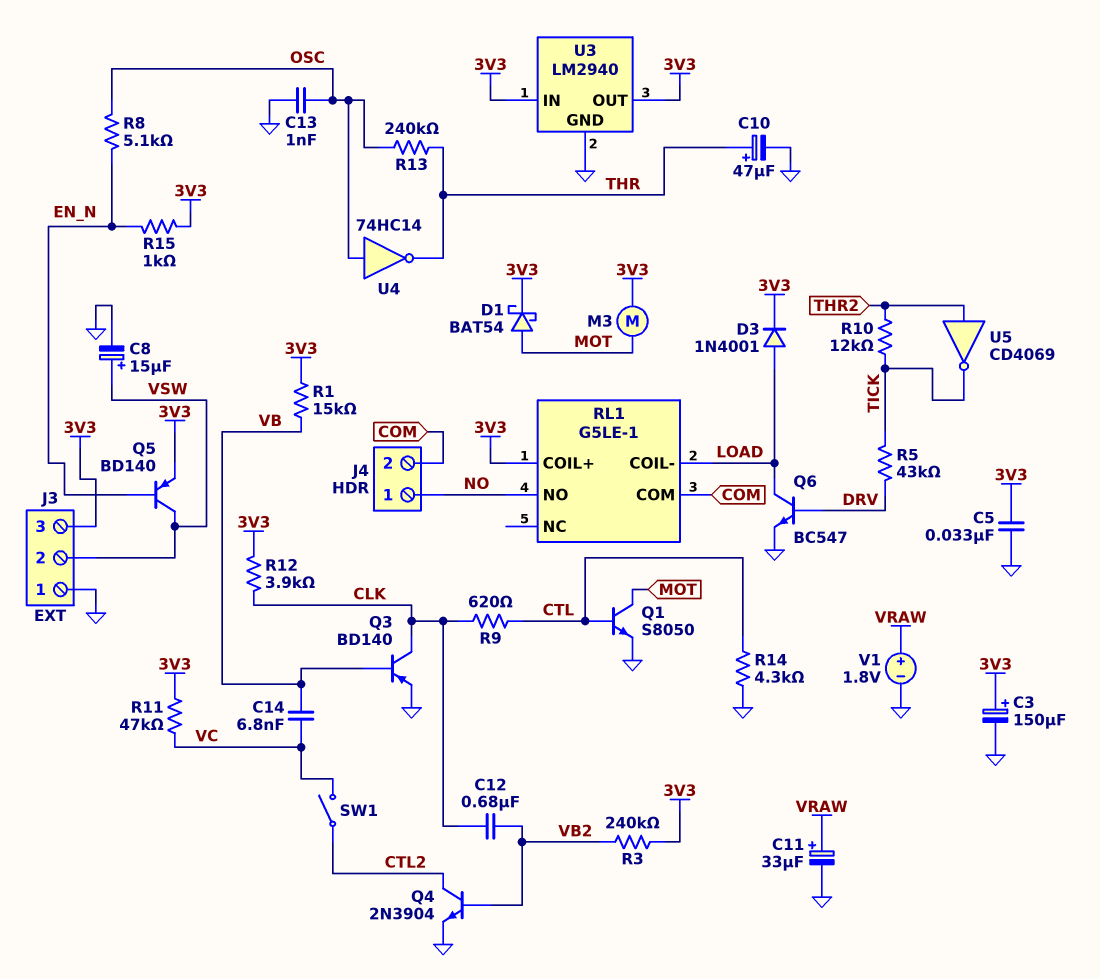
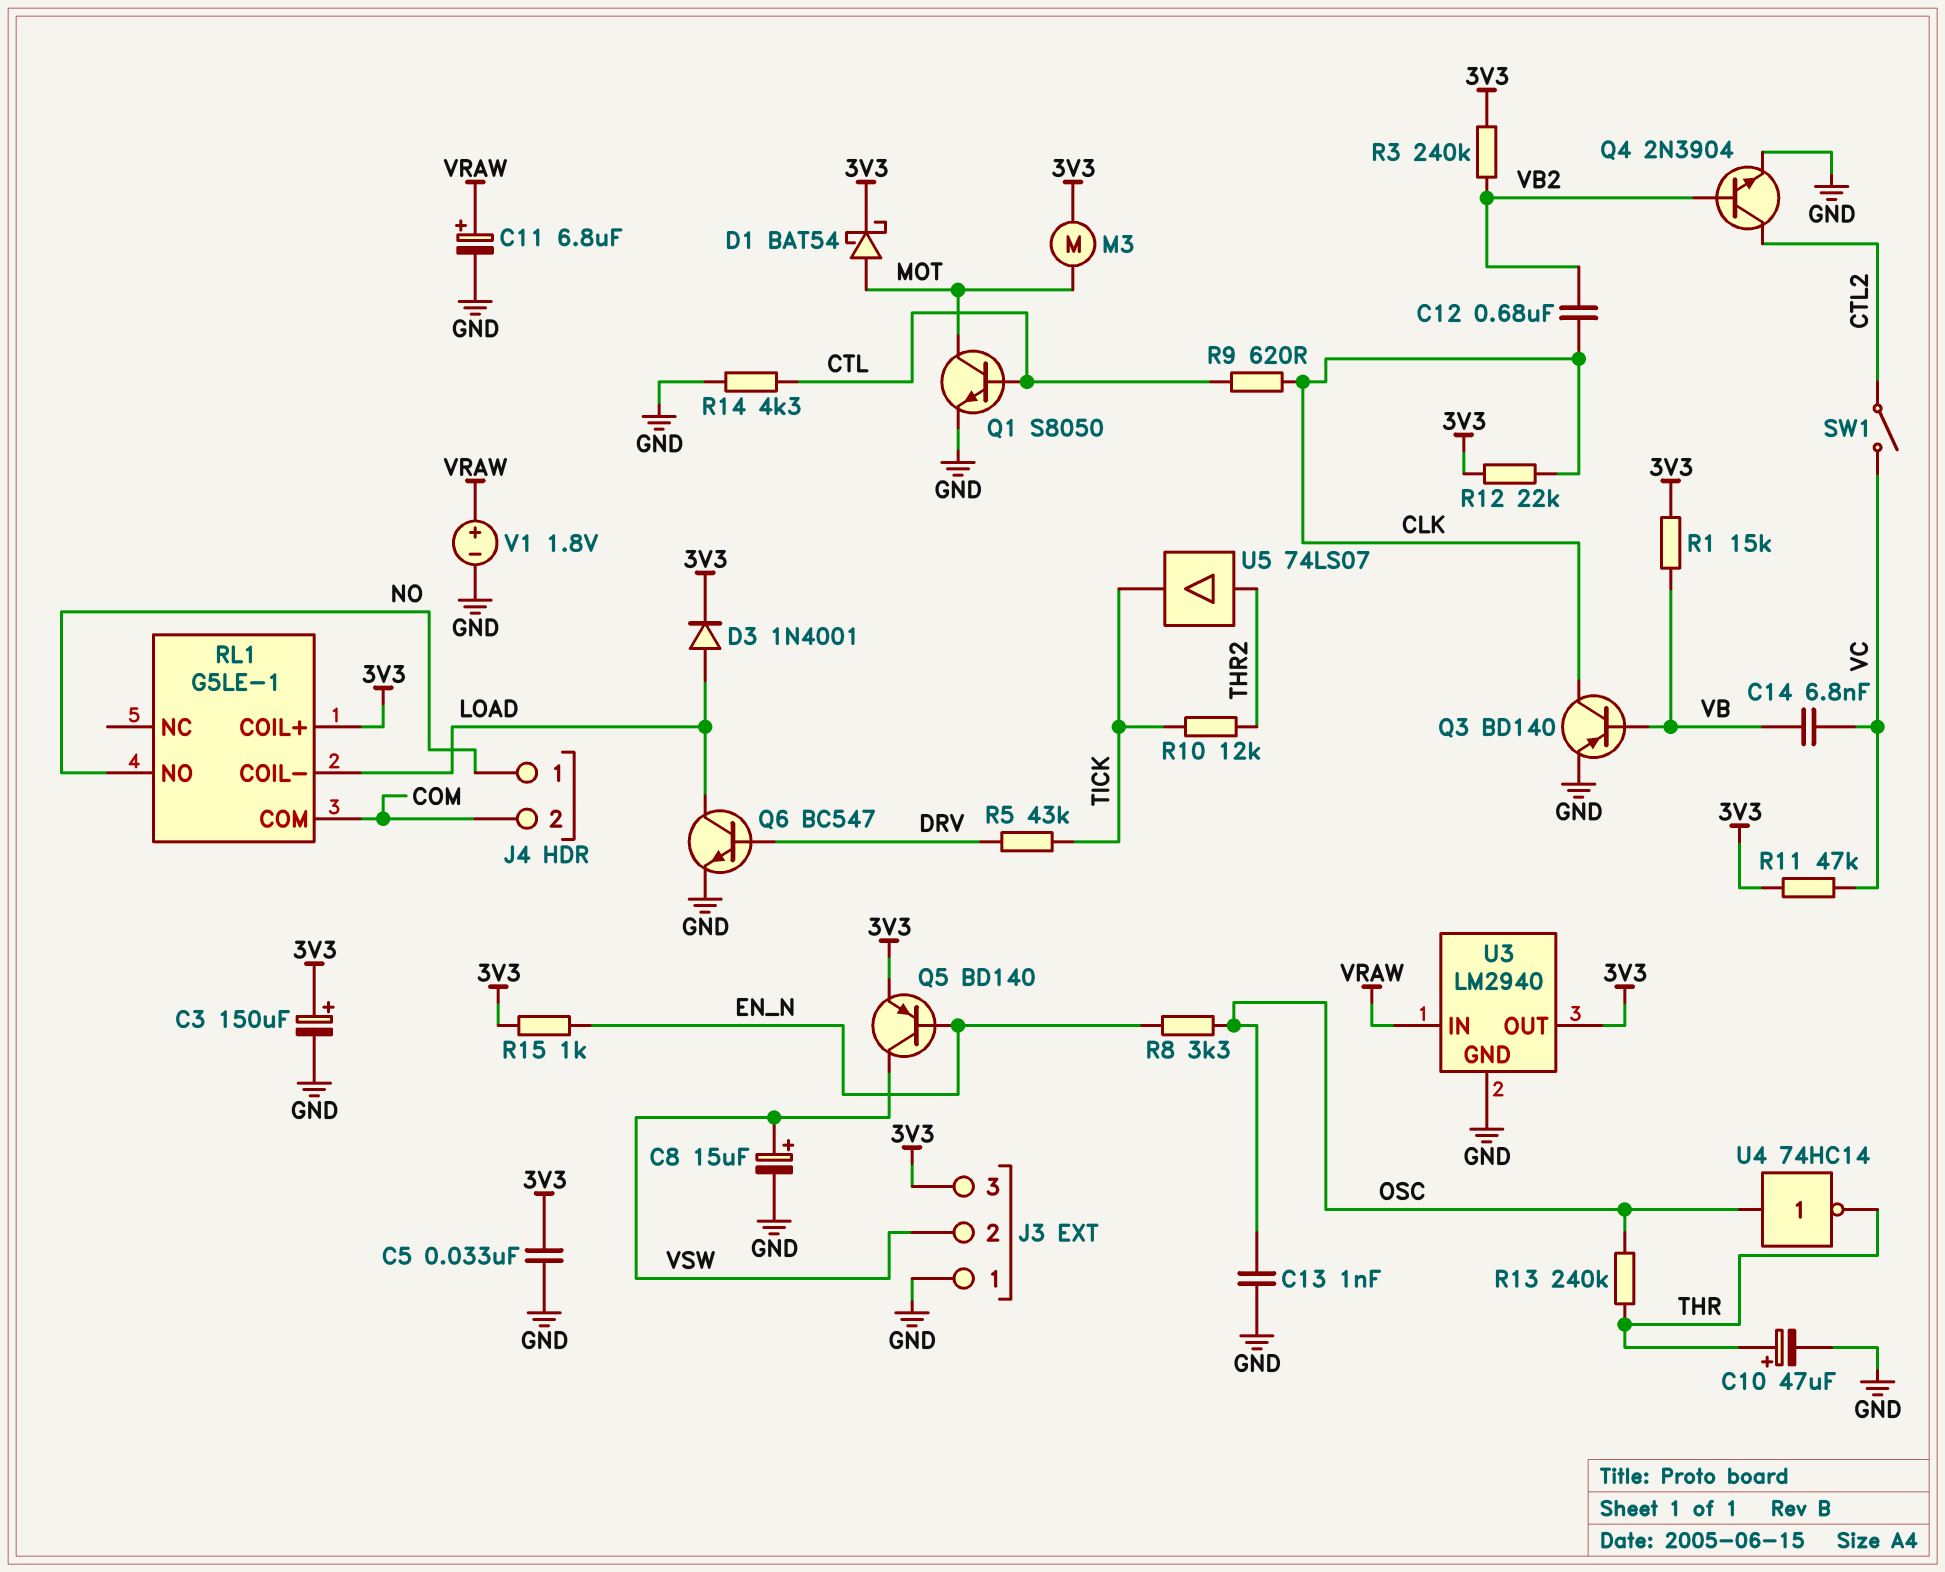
C11: 33uF (plus VRAW, minus GND) -> 6.8uF (plus VRAW, minus GND)
R8: 5.1k (EN_N, OSC) -> 3.3k (EN_N, OSC)
R12: 3.9k (3V3, CLK) -> 22k (3V3, CLK)
U3 pin IN: 3V3 -> VRAW
U5: NOT CD4069 (in THR2, out TICK) -> buffer 74LS07 (in THR2, out TICK)

